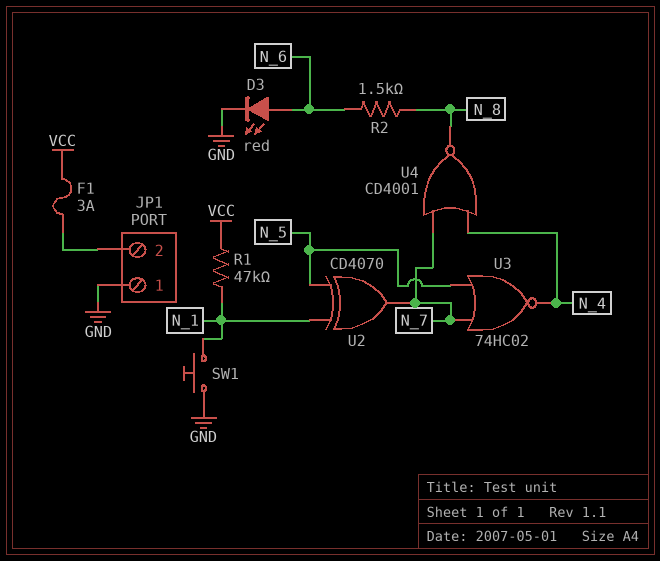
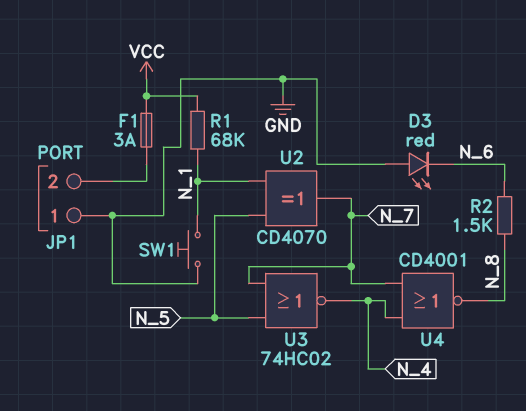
D3: LED red (A N_6, K GND) -> LED red (A GND, K N_6)
R1: 47k (N_1, VCC) -> 68k (N_1, VCC)

